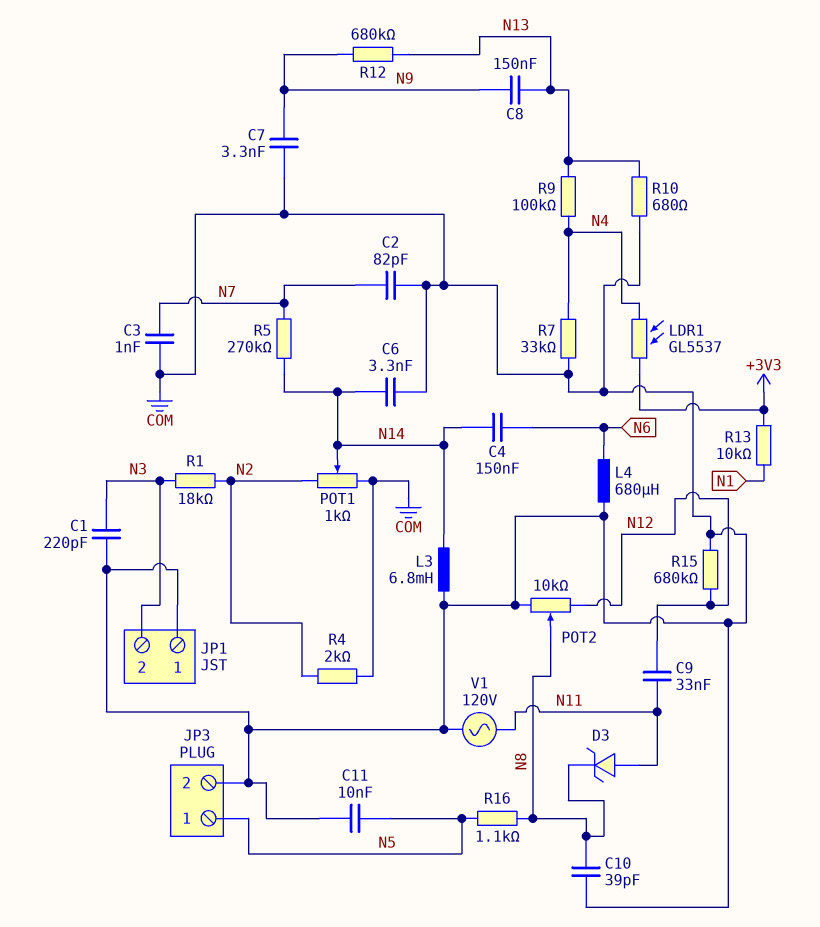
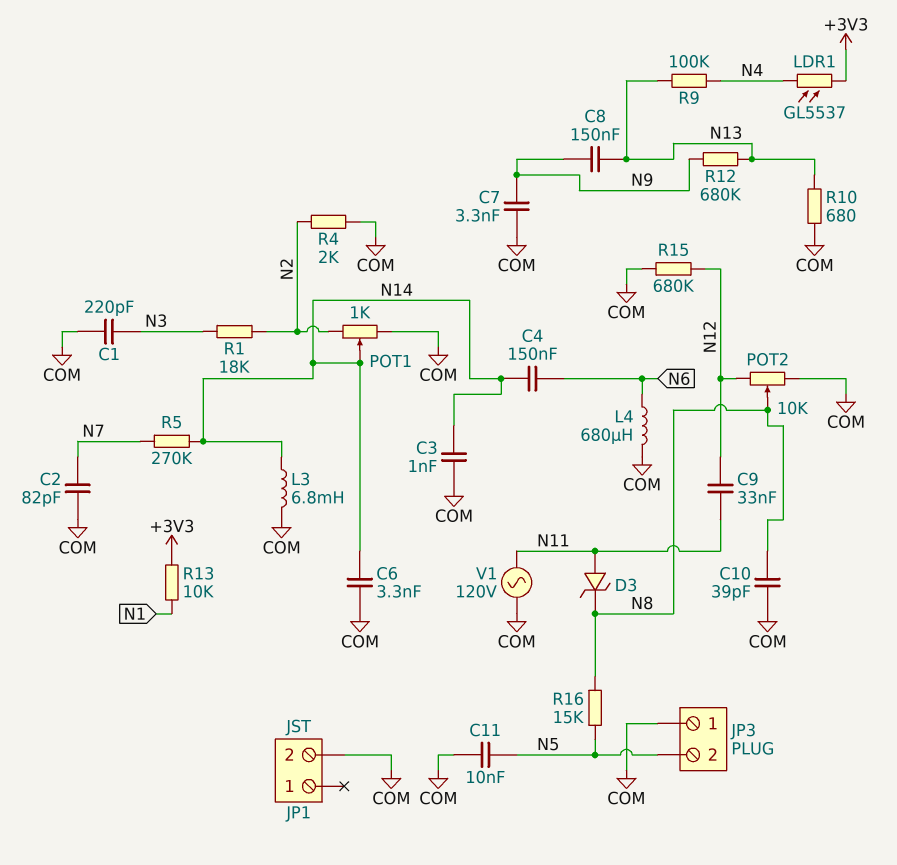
C3: 1nF (COM, N7) -> 1nF (COM, N14)
JP1 pin 1: COM -> none
JP1 pin 2: N3 -> COM
JP3 pin 1: N5 -> COM
JP3 pin 2: COM -> N5
R7: 33k (COM, N4) -> none
R16: 1.1k (N5, N8) -> 15k (N5, N8)

